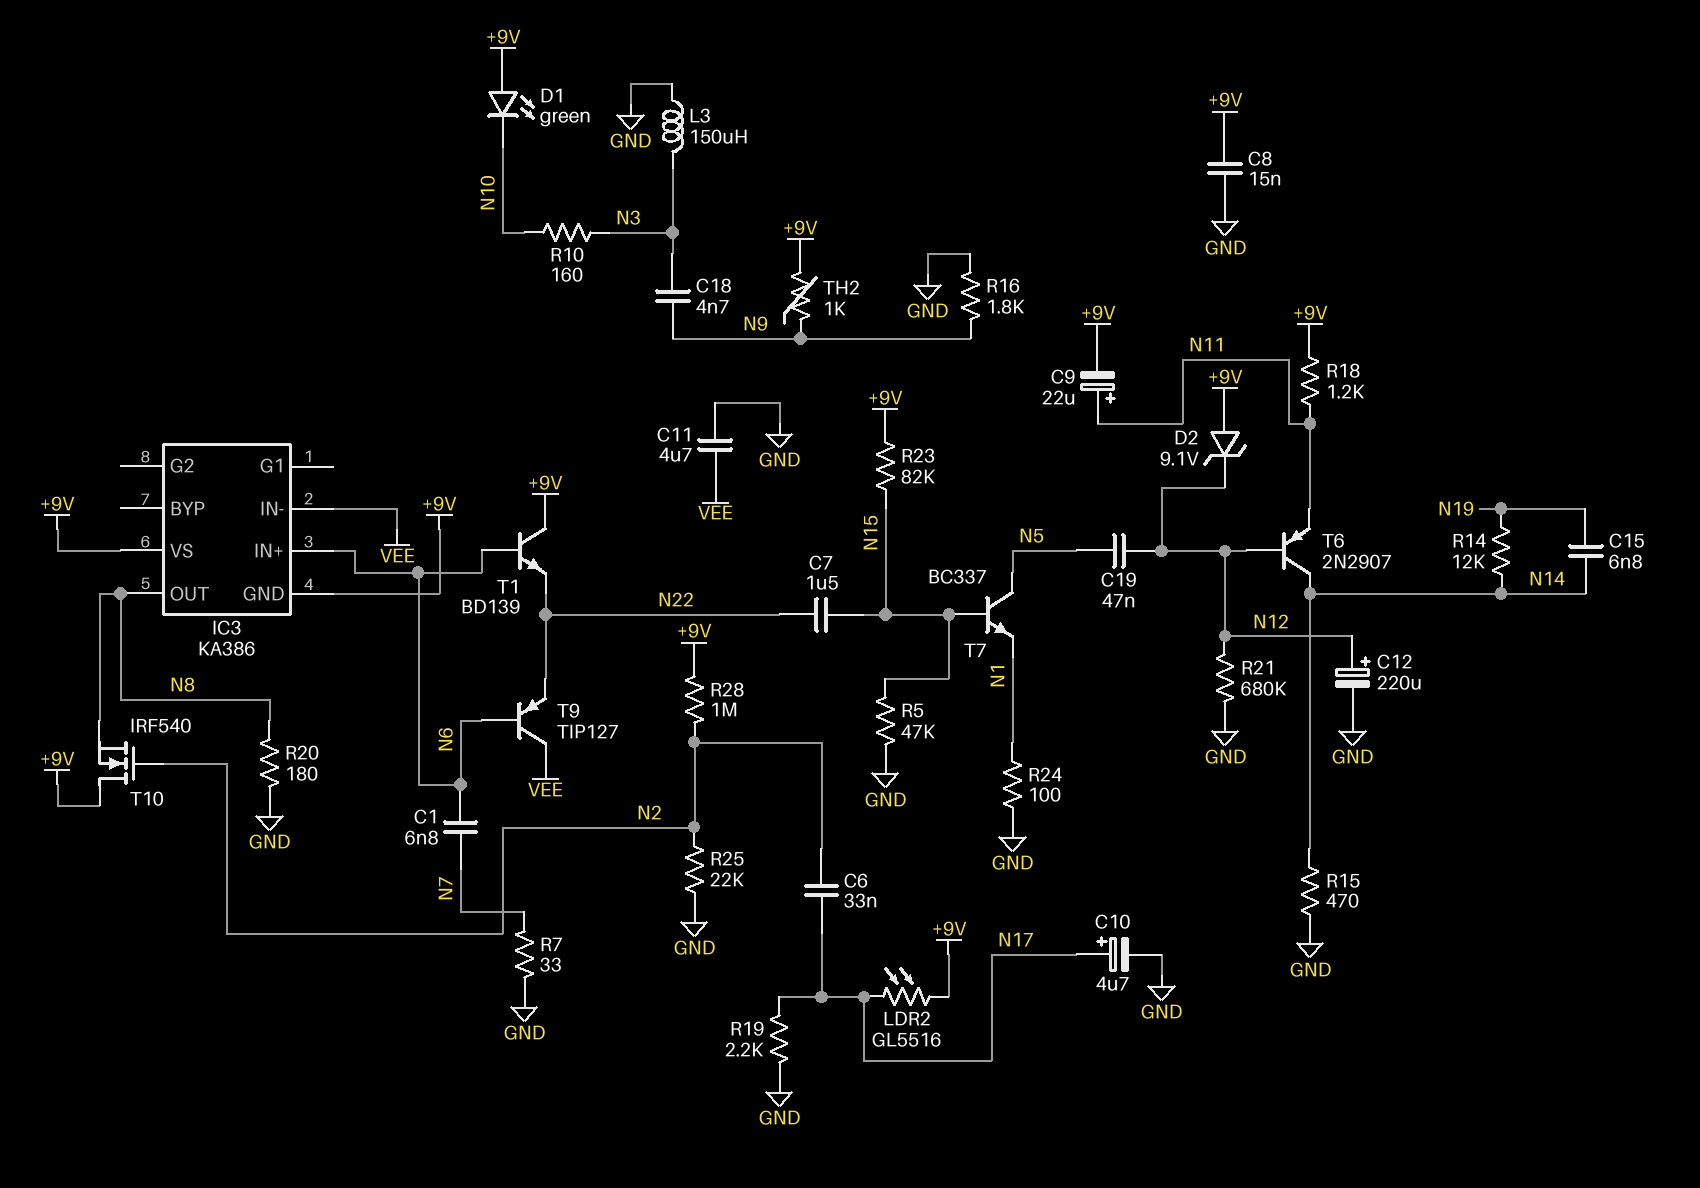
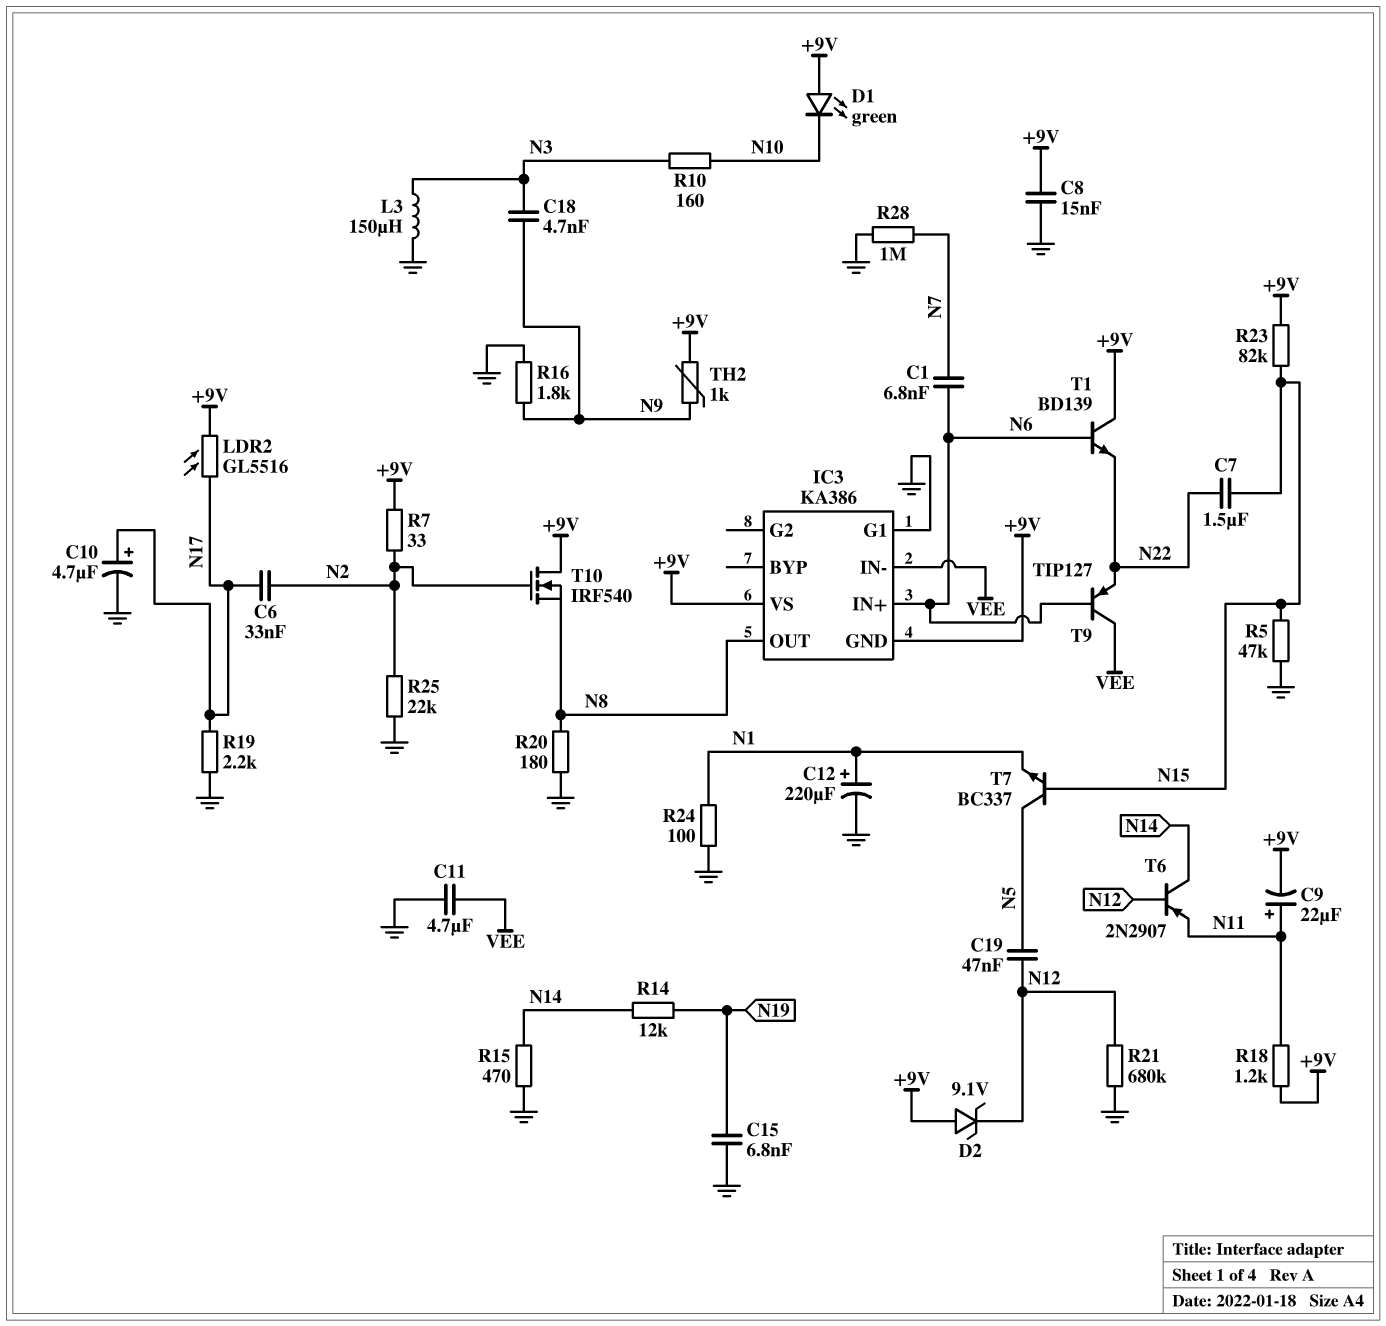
C12: 220uF (plus N12, minus GND) -> 220uF (plus N1, minus GND)
C15: 6.8nF (N14, N19) -> 6.8nF (GND, N19)
IC3 pin G1: none -> GND
R7: 33 (GND, N7) -> 33 (+9V, N2)
R28: 1M (+9V, N2) -> 1M (GND, N7)

